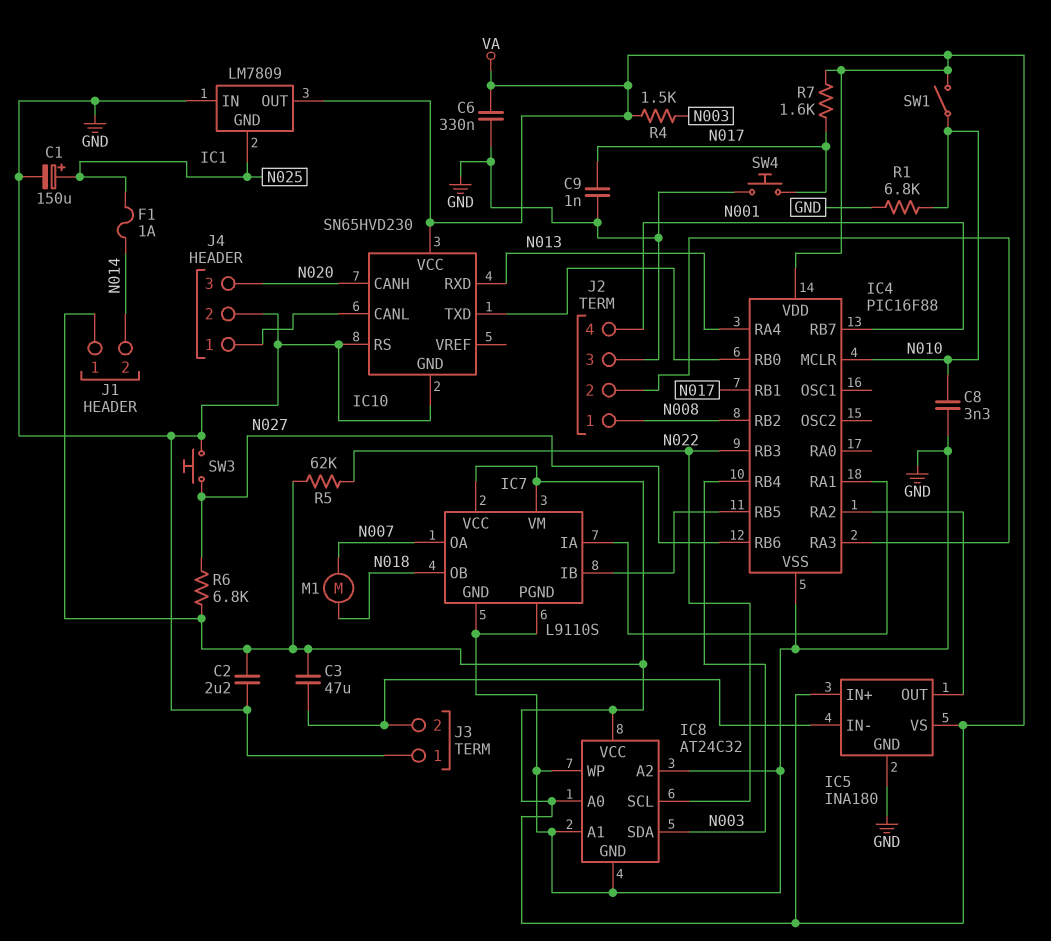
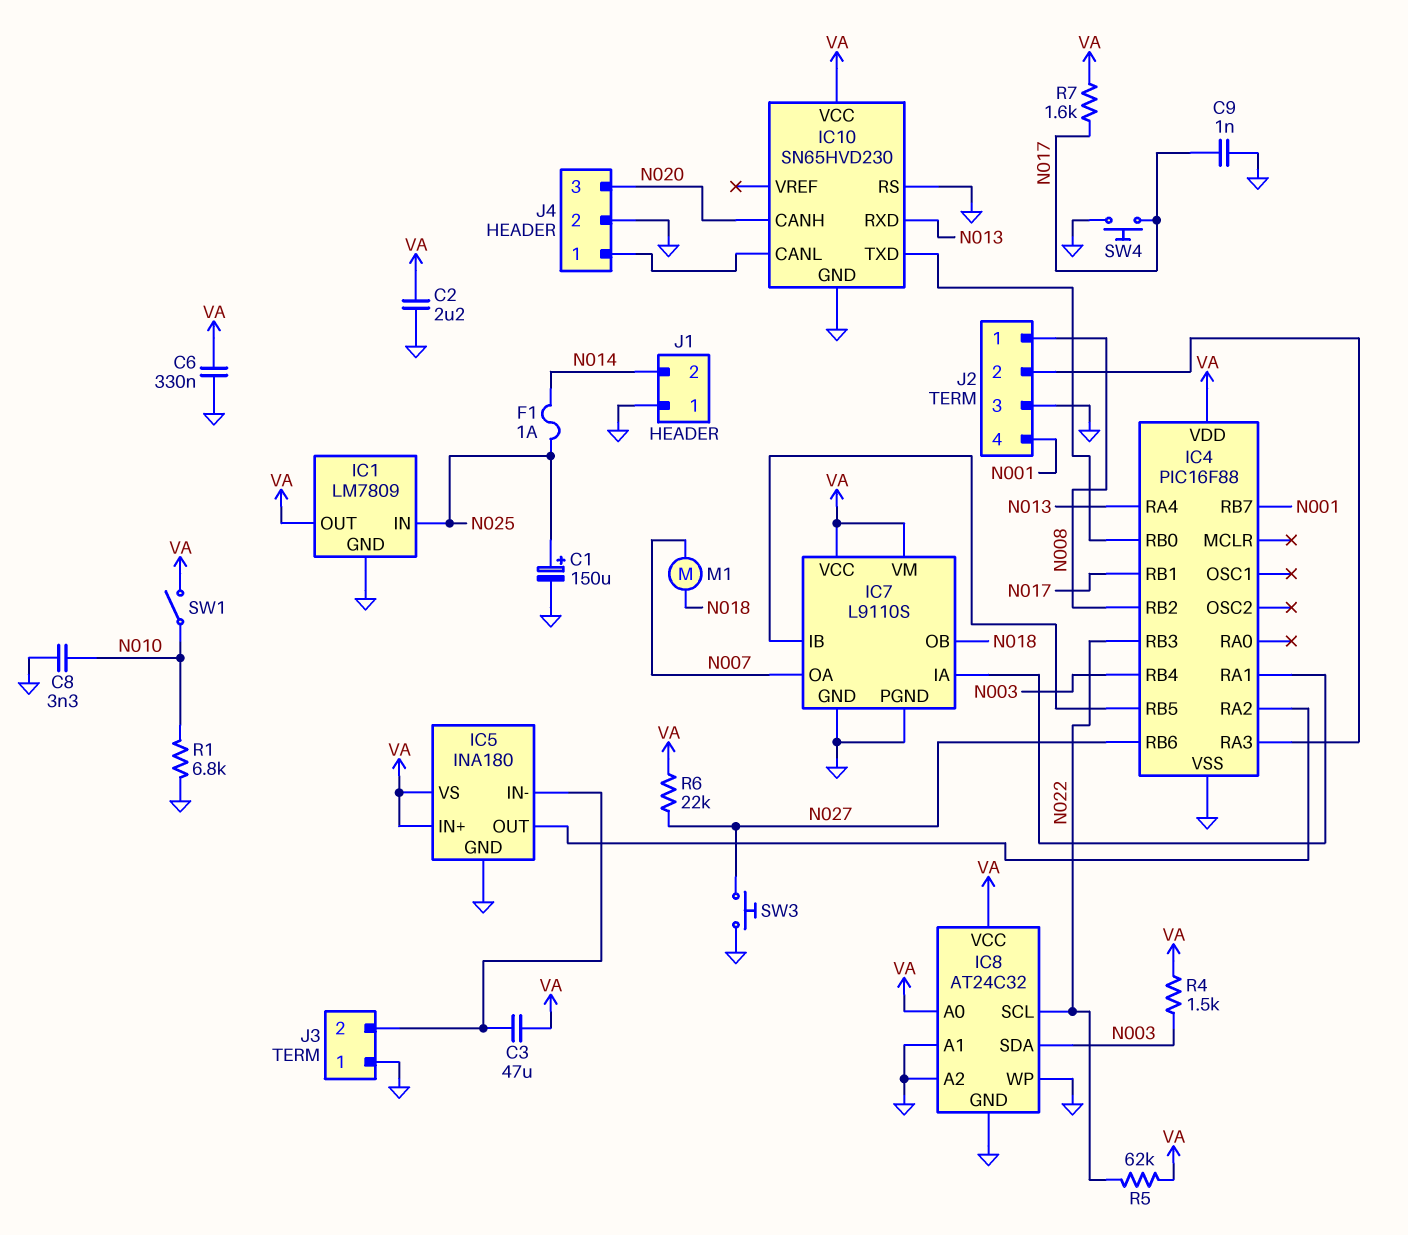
IC1 pin GND: N025 -> GND
IC1 pin IN: GND -> N025
IC4 pin MCLR: N010 -> none
J1 pin 1: VA -> GND
R6: 6.8k (N027, VA) -> 22k (N027, VA)

